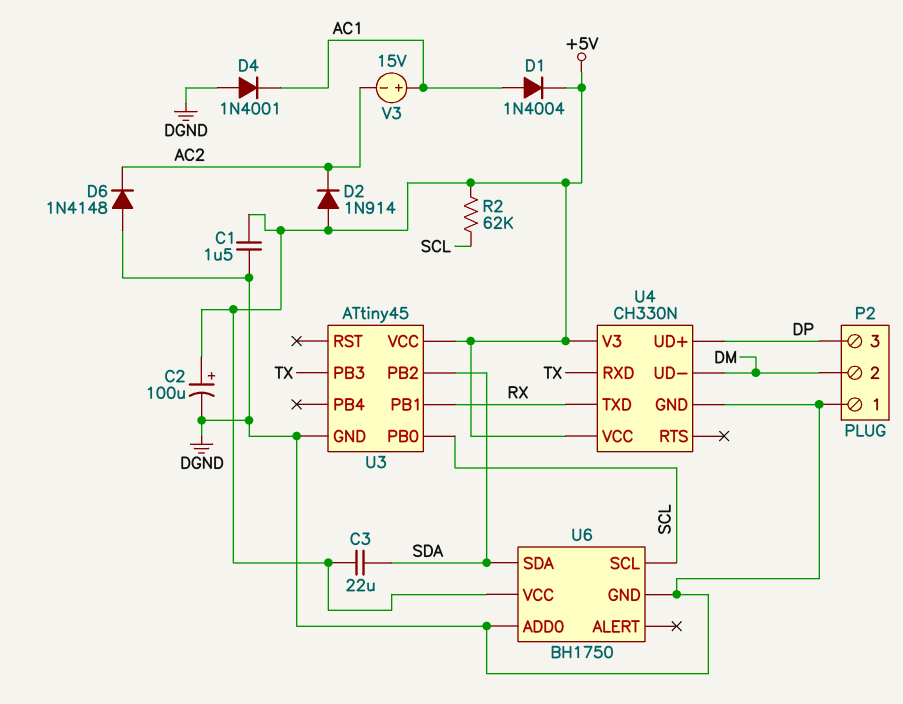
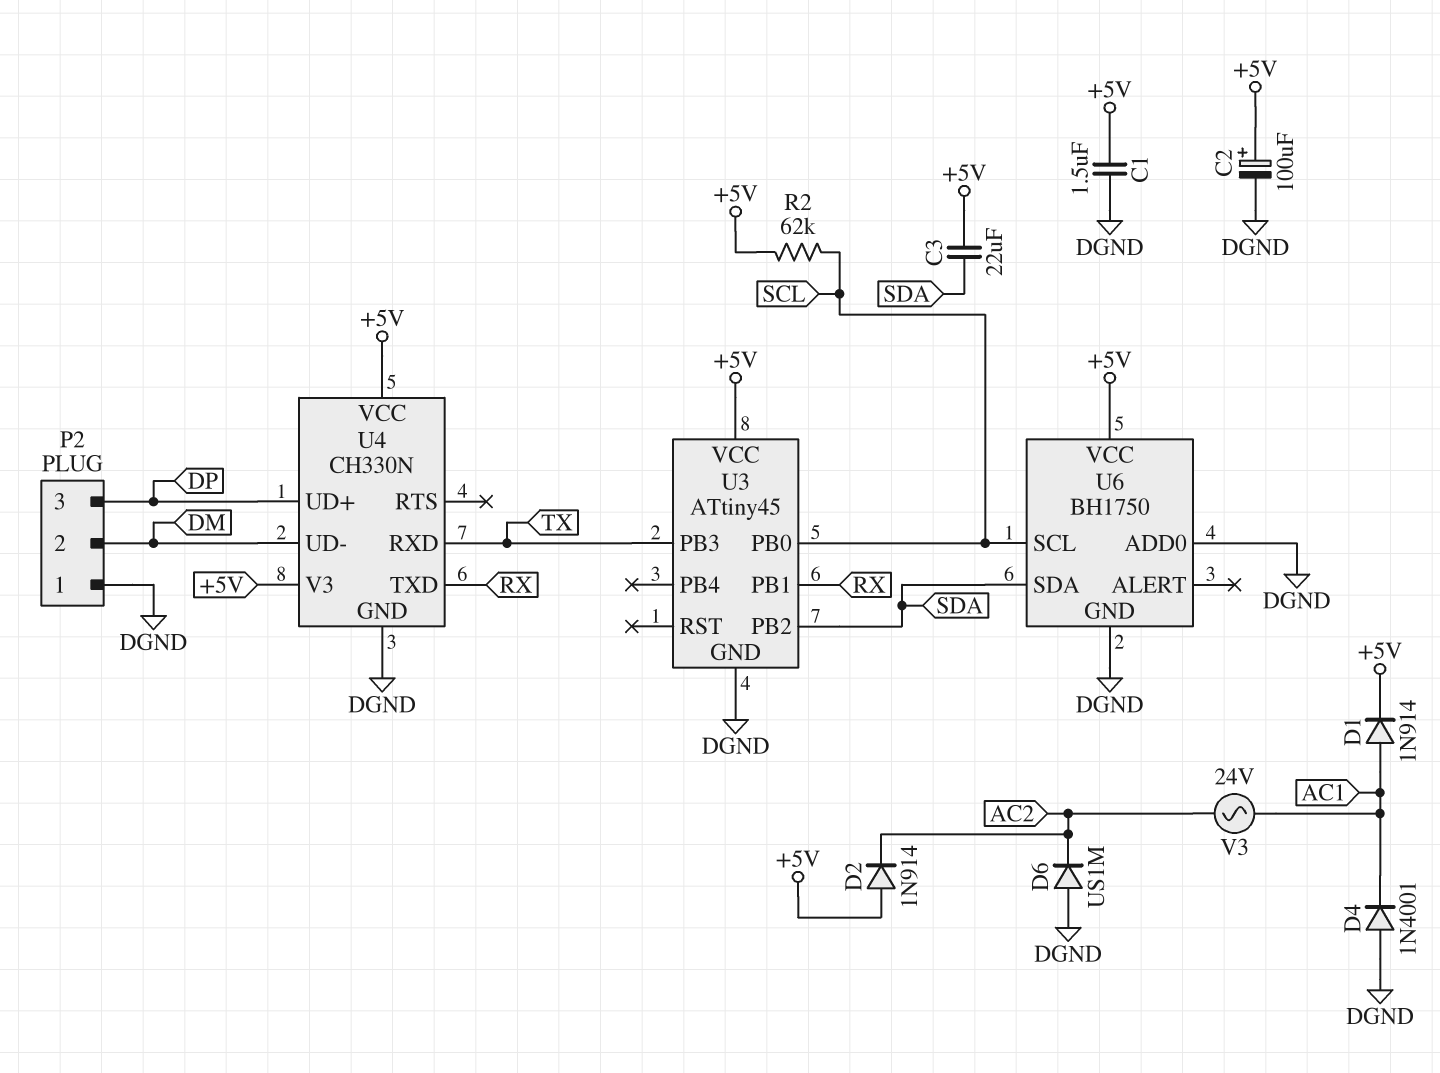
D1: diode 1N4004 (A AC1, K +5V) -> diode 1N914 (A AC1, K +5V)
D6: diode 1N4148 (A DGND, K AC2) -> diode US1M (A DGND, K AC2)
V3: 15V (plus AC1, minus AC2) -> AC 24V (AC1, AC2)

